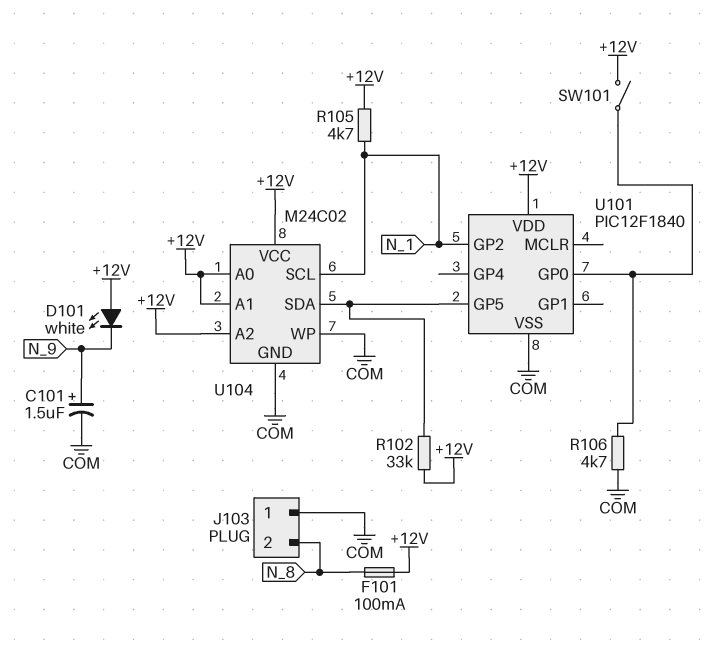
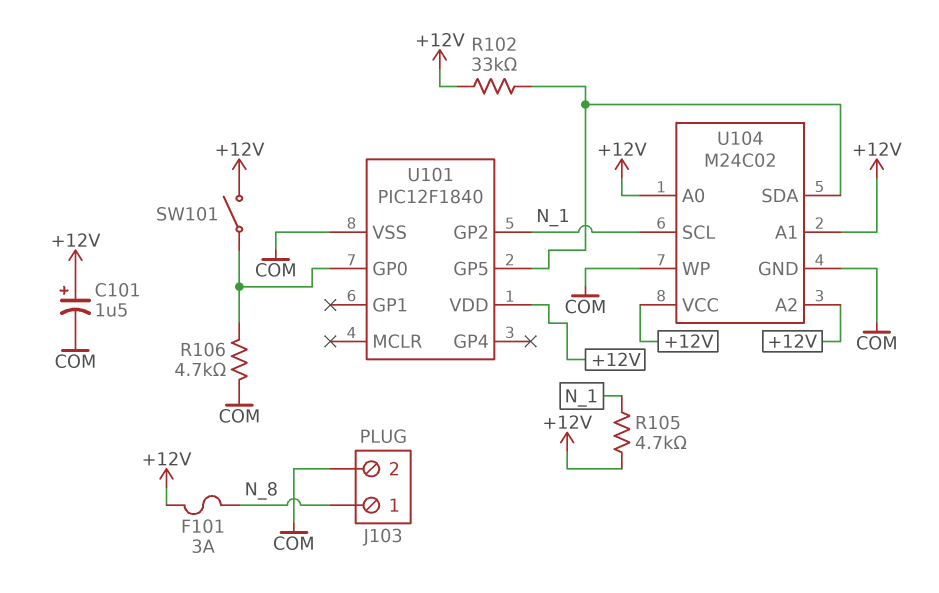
C101: 1.5uF (plus N_9, minus COM) -> 1.5uF (plus +12V, minus COM)
D101: LED white (A +12V, K N_9) -> none
F101: 100mA (+12V, N_8) -> 3A (+12V, N_8)
J103 pin 1: COM -> N_8
J103 pin 2: N_8 -> COM

